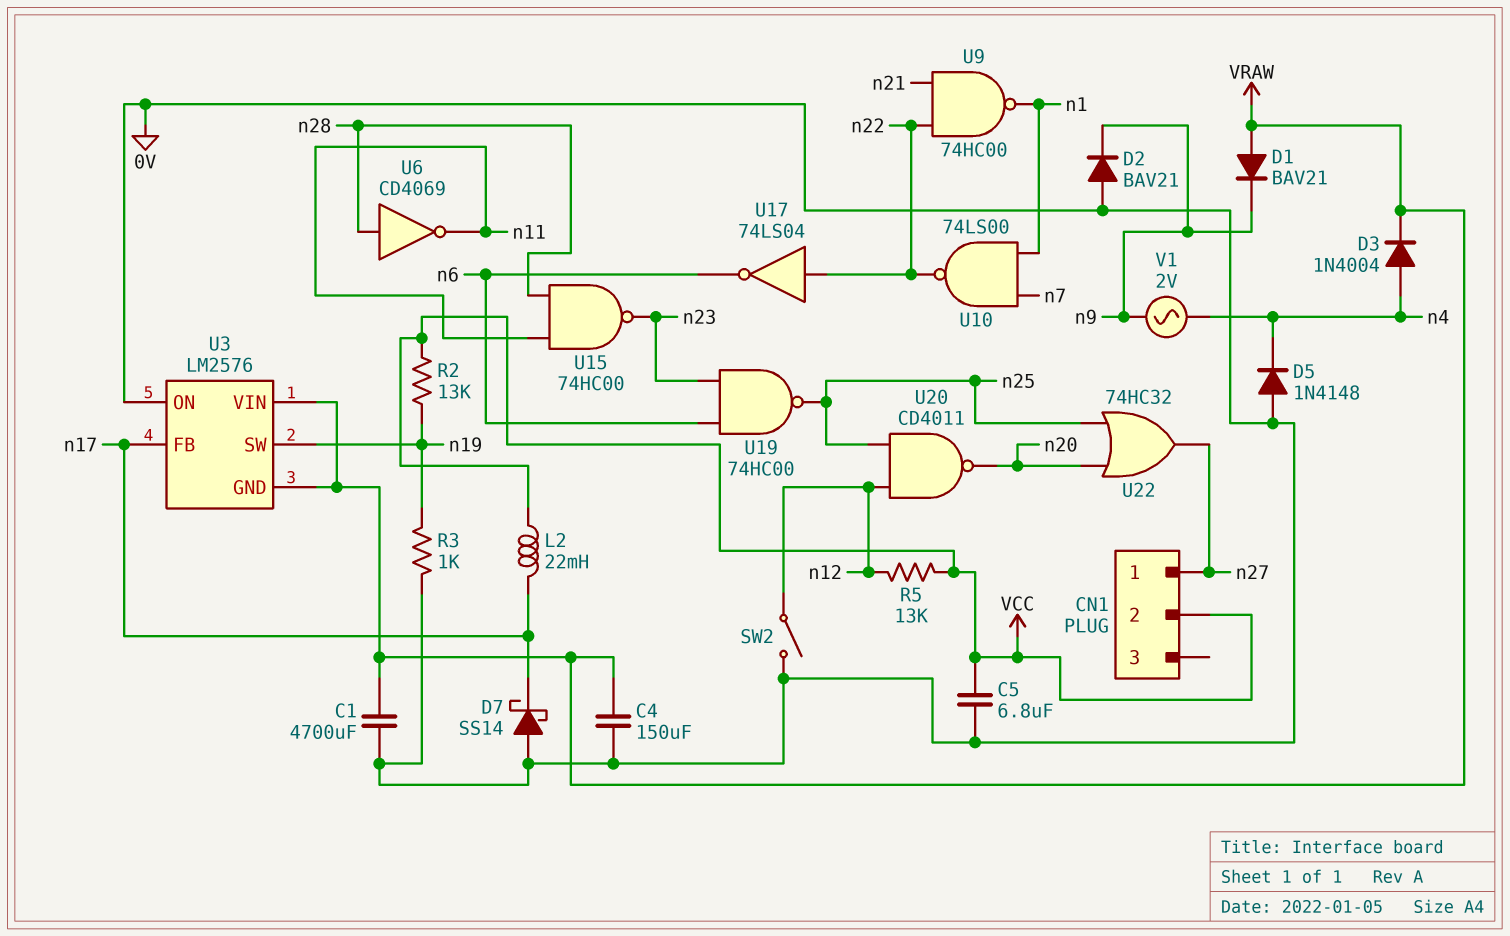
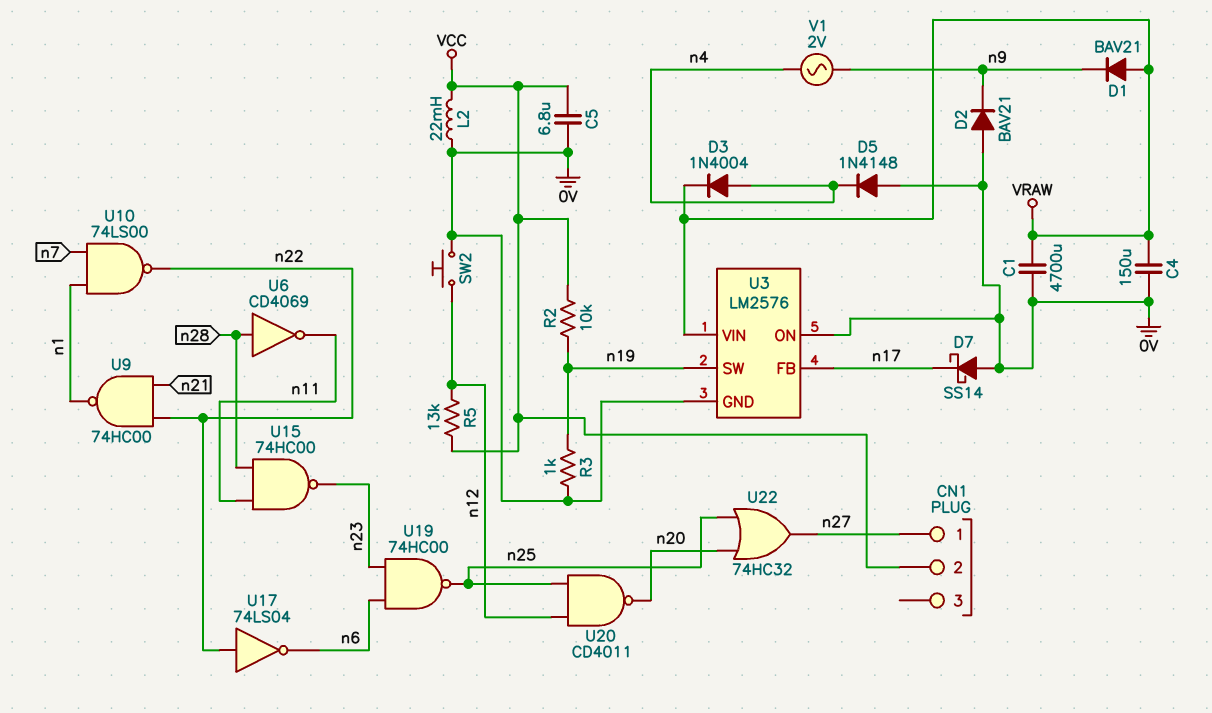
L2: 22mH (VCC, n17) -> 22mH (0V, VCC)
R2: 13k (VCC, n19) -> 10k (VCC, n19)
SW2: switch (0V, n12) -> button (0V, n12)
U3 pin GND: VRAW -> 0V

